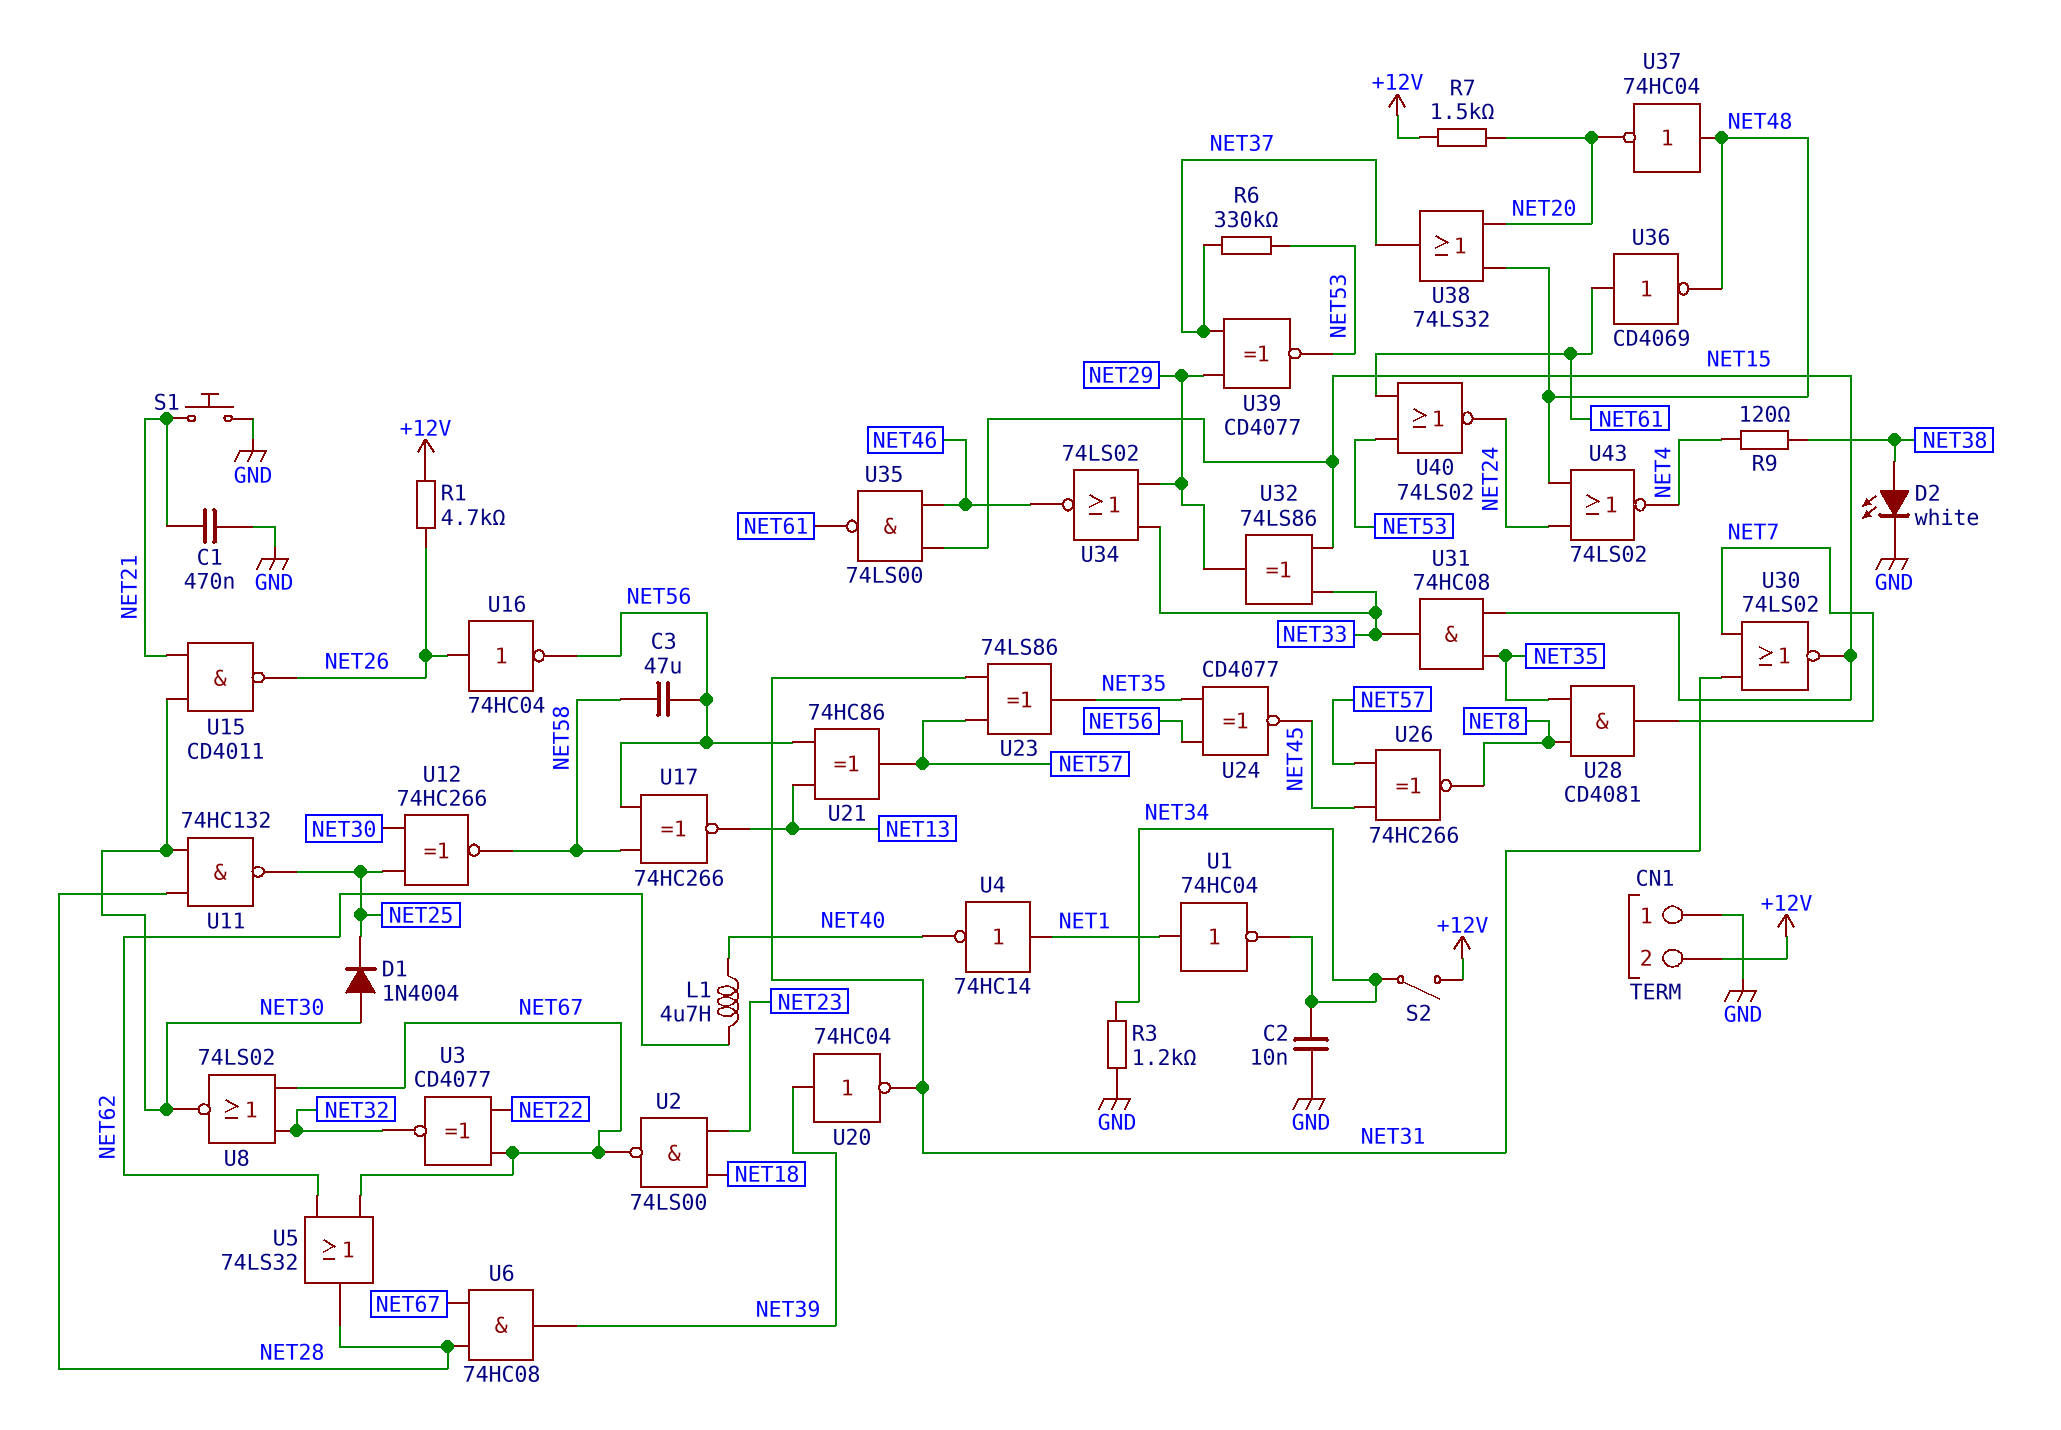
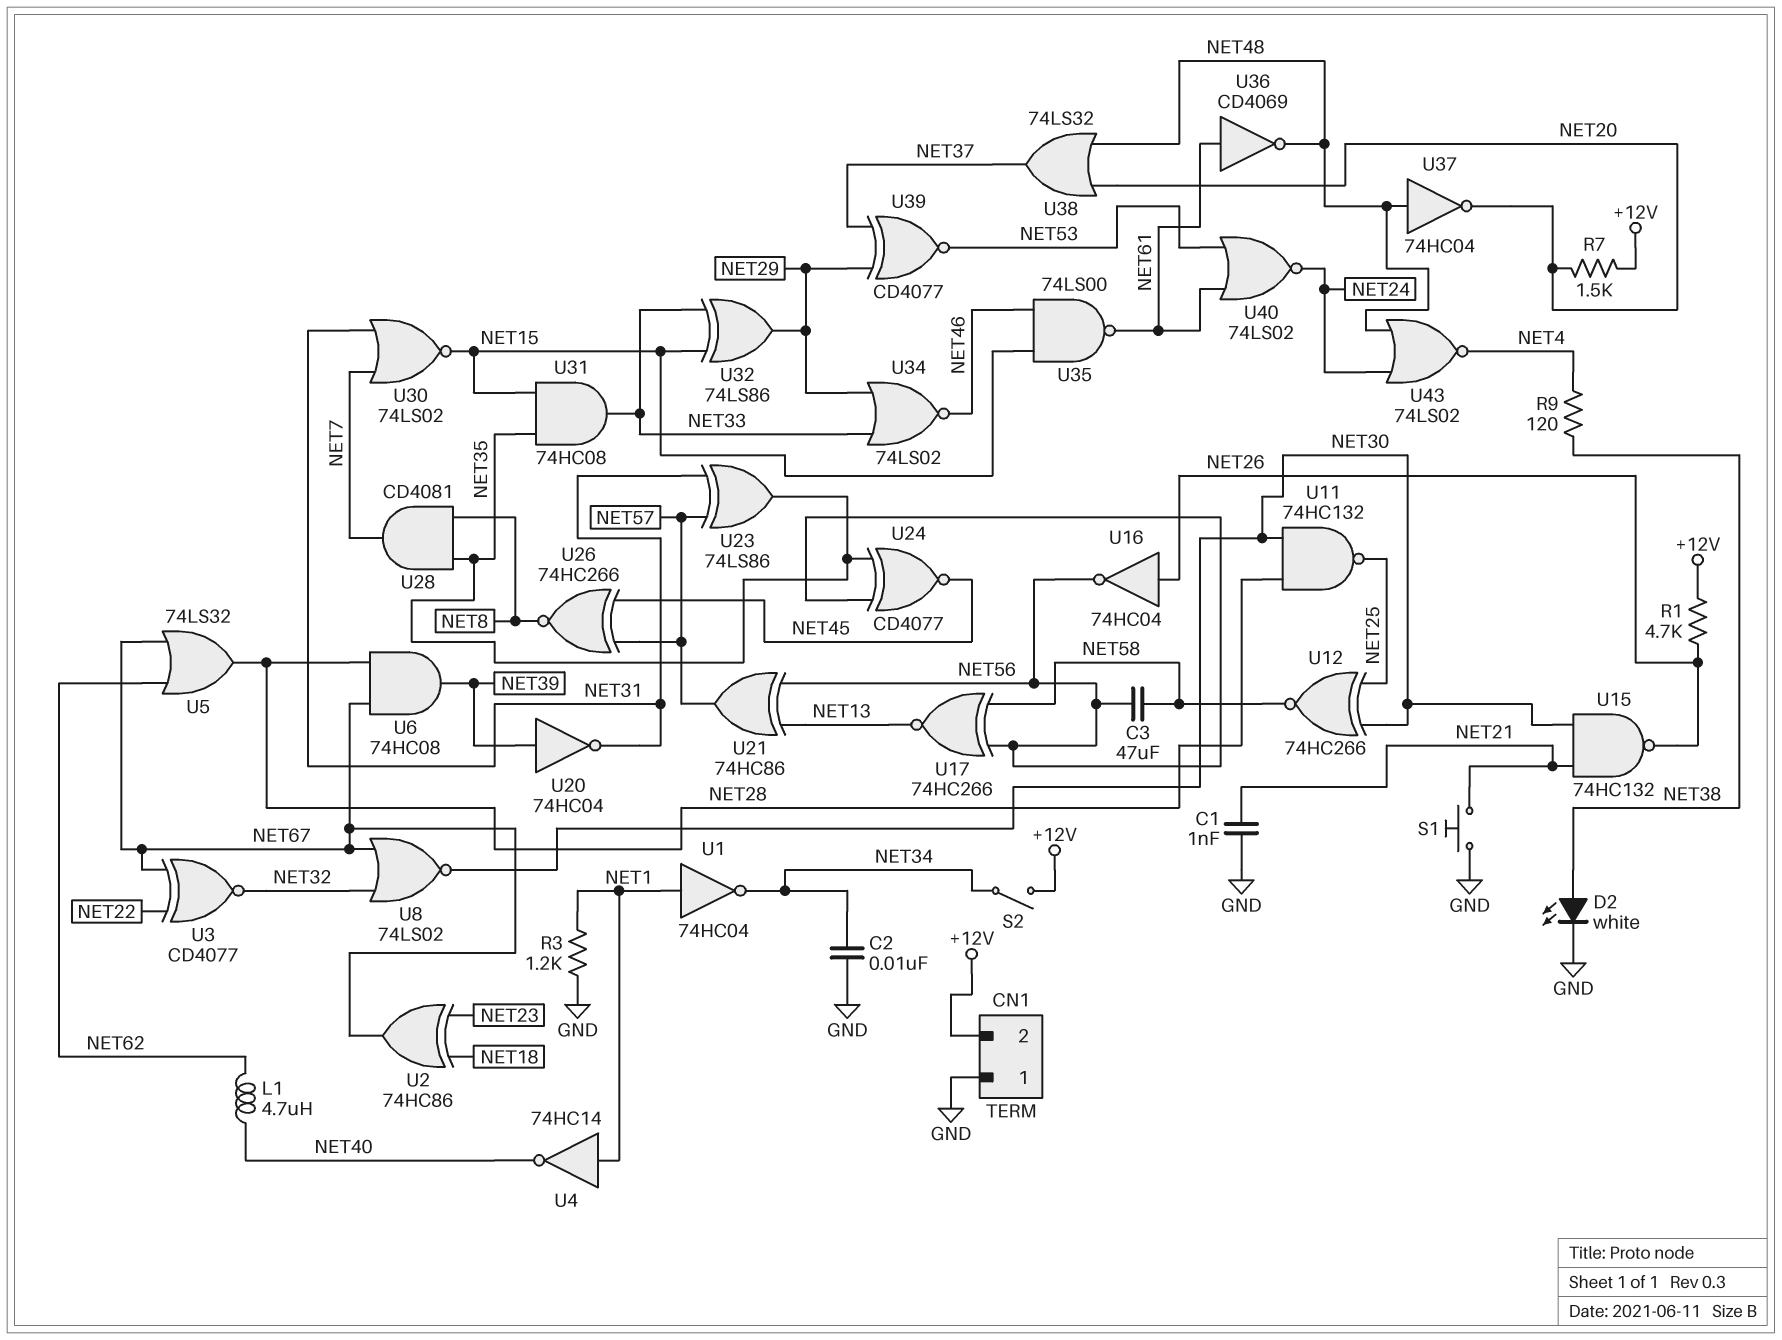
C1: 470nF (GND, NET21) -> 1nF (GND, NET21)
D1: diode 1N4004 (A NET30, K NET25) -> none
R3: 1.2k (GND, NET34) -> 1.2k (GND, NET1)
R6: 330k (NET37, NET53) -> none
U2: NAND 74LS00 (in NET18, in NET23, out NET67) -> XOR 74HC86 (in NET18, in NET23, out NET67)
U15: NAND CD4011 (in NET21, in NET30, out NET26) -> NAND 74HC132 (in NET21, in NET30, out NET26)

